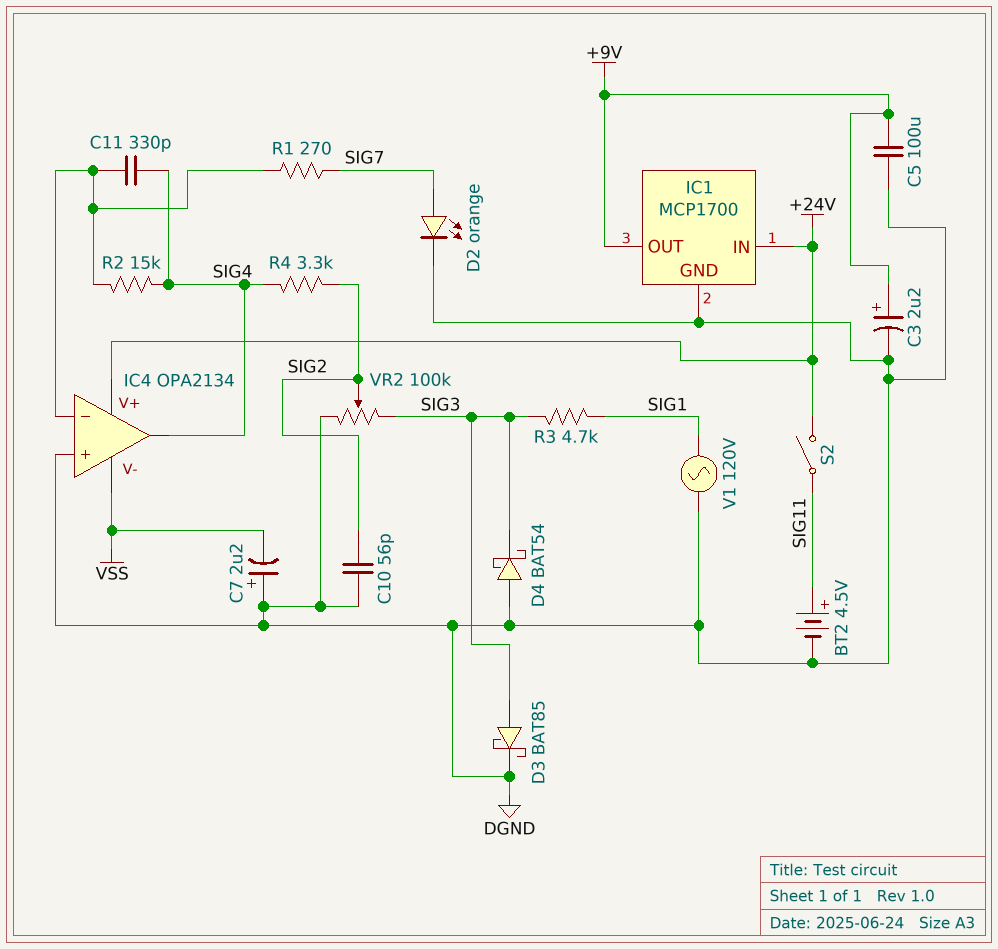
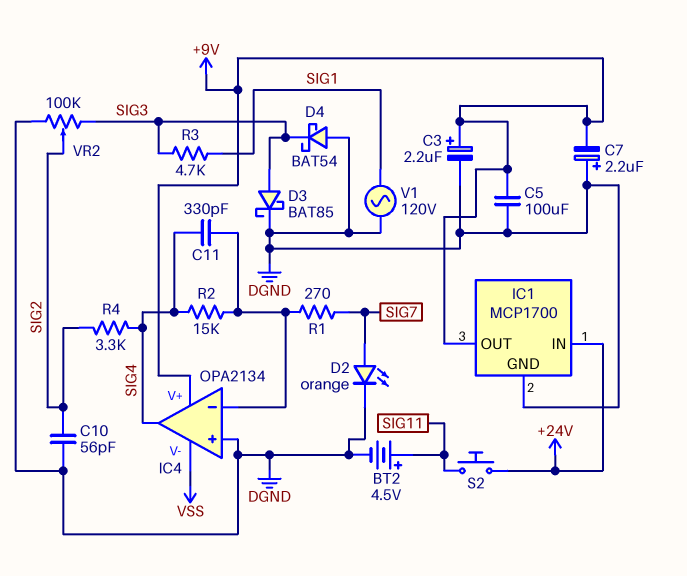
C7: 2.2uF (plus DGND, minus VSS) -> 2.2uF (plus DGND, minus +9V)
IC4 pin V+: +24V -> +9V
S2: switch (+24V, SIG11) -> button (+24V, SIG11)

